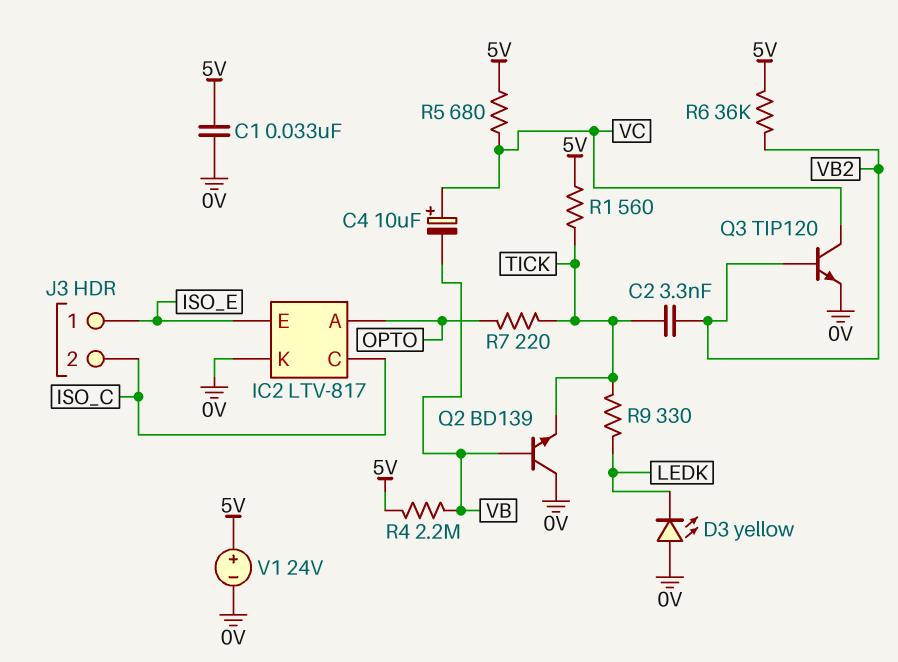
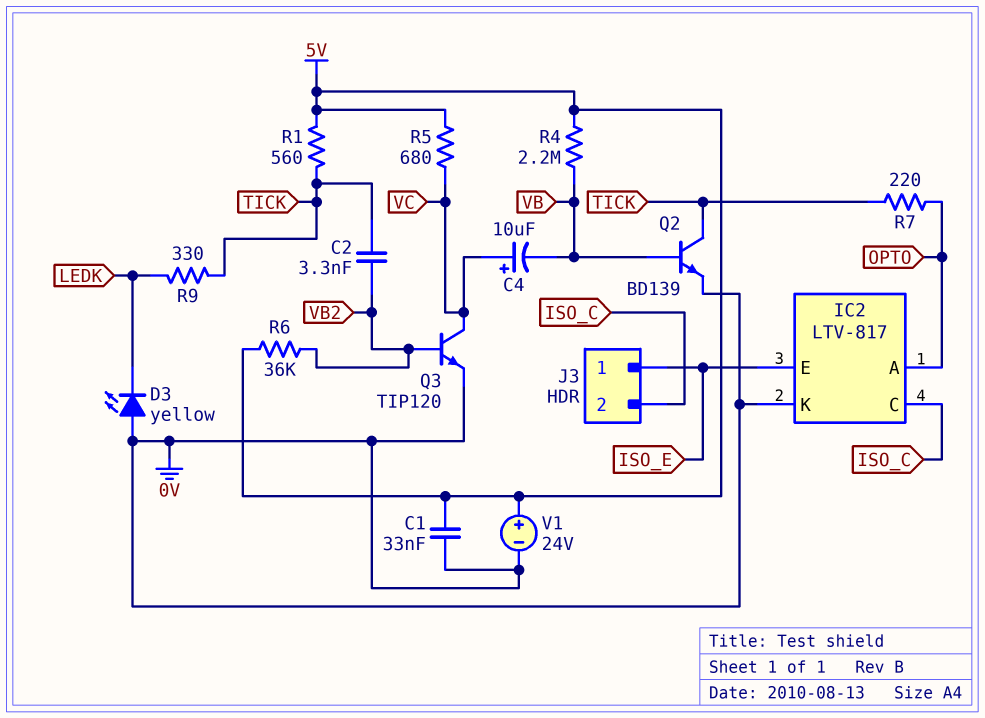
Q2: NPN BD139 (B VB, C 0V, E TICK) -> NPN BD139 (B VB, C TICK, E 0V)

